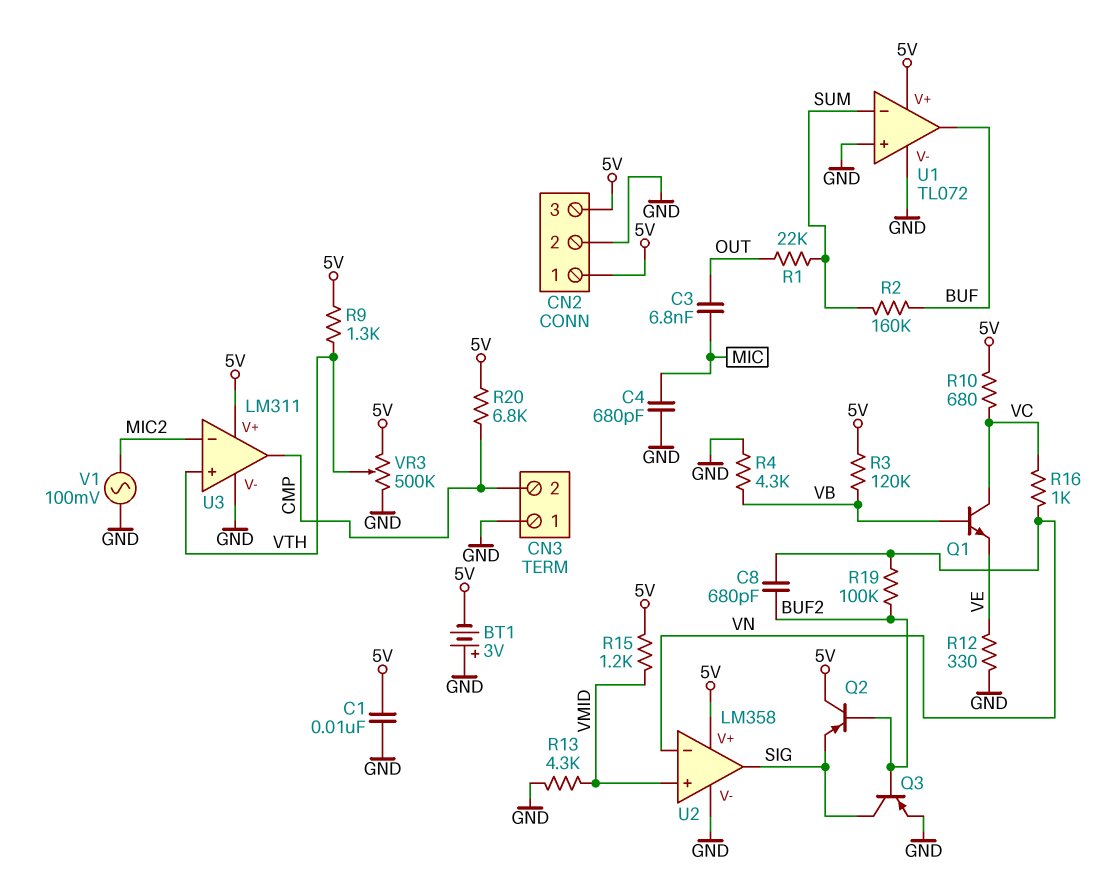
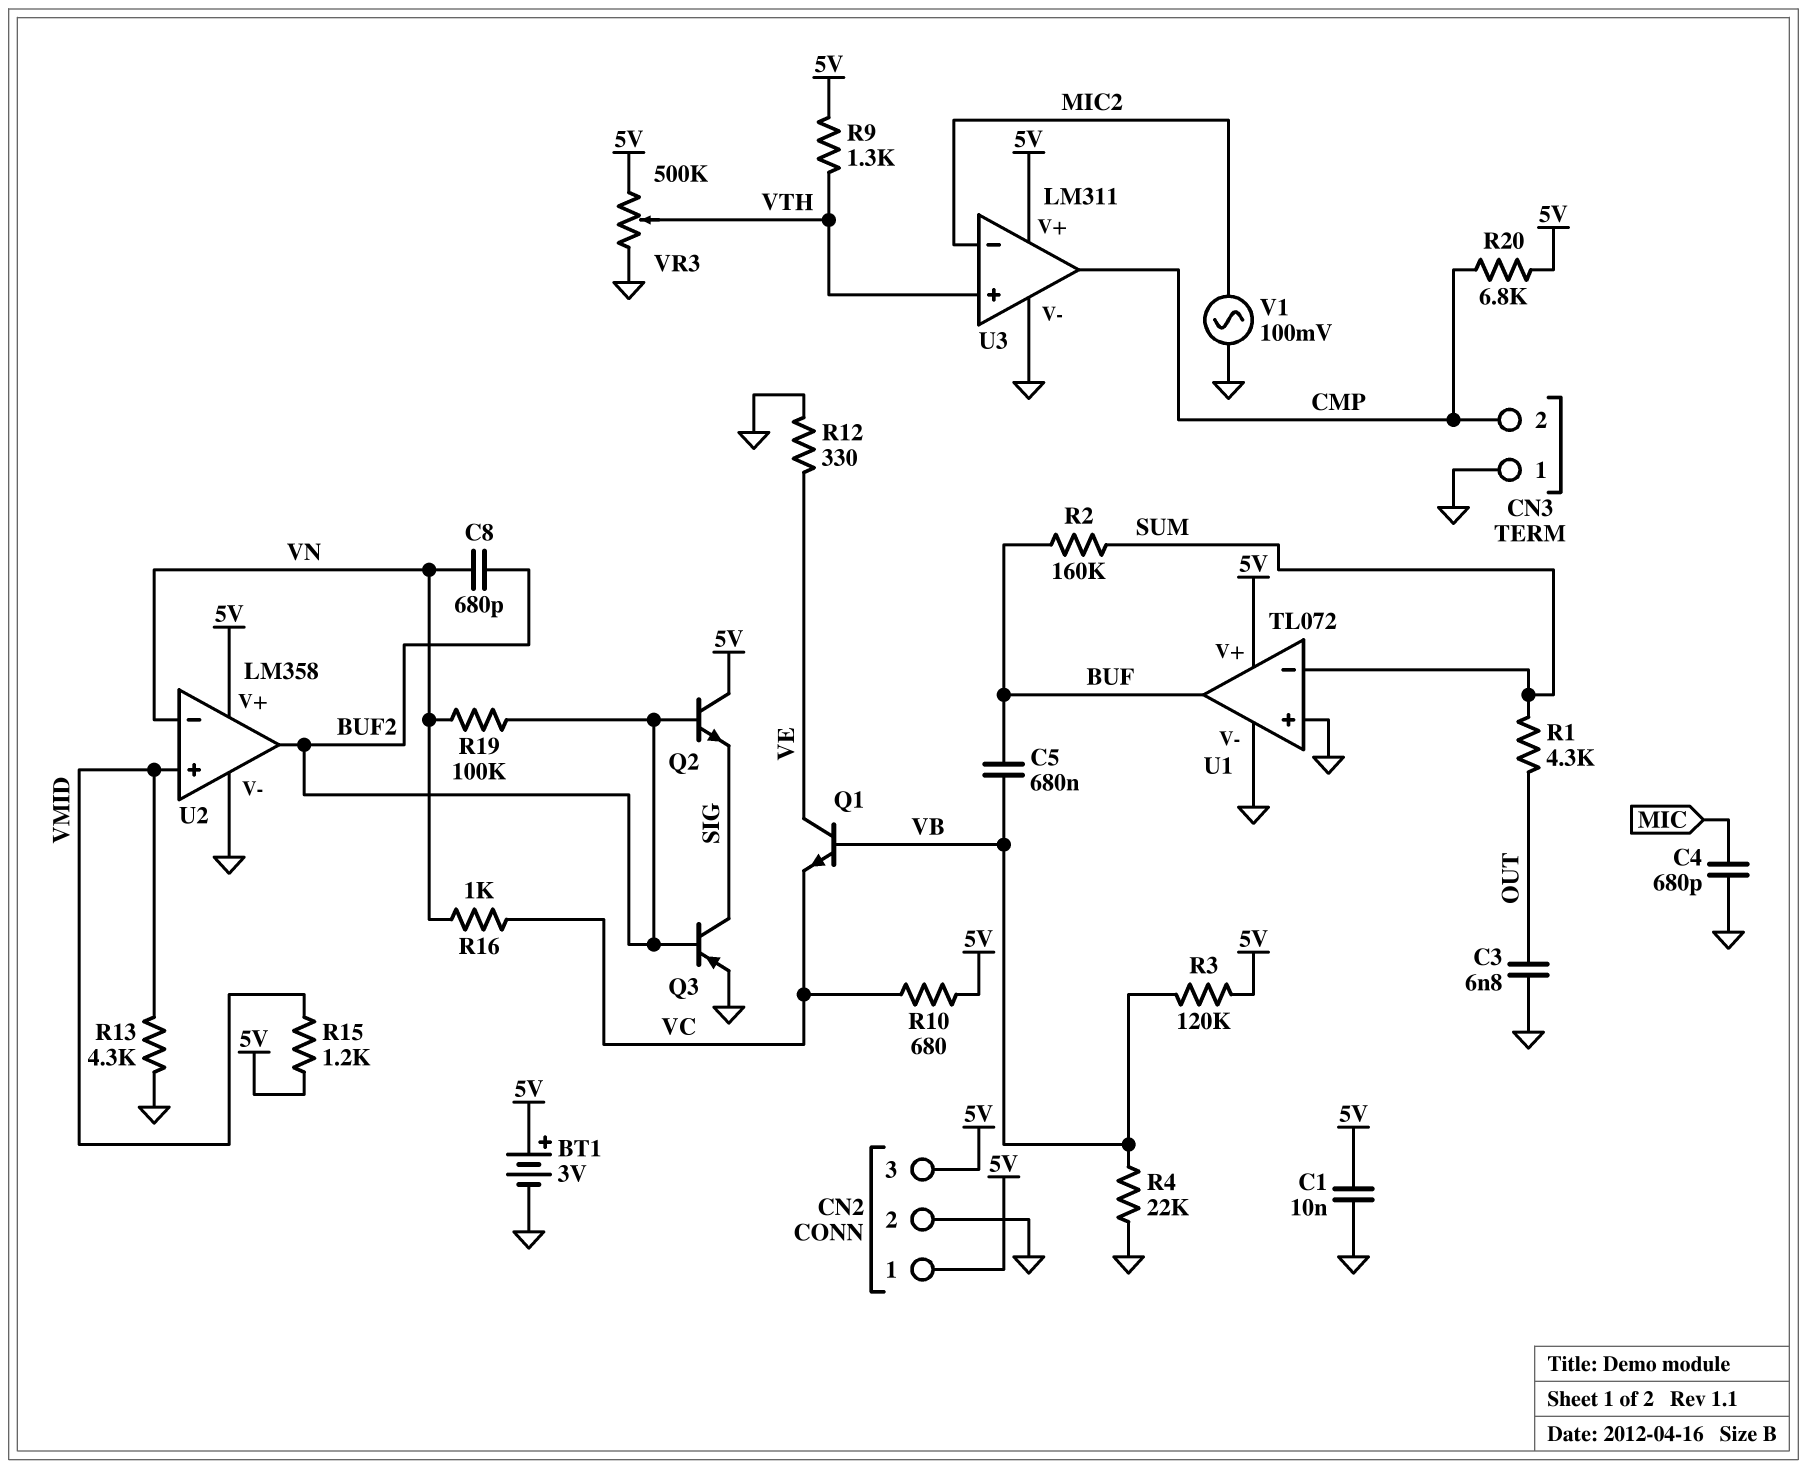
BT1: 3V (plus GND, minus 5V) -> 3V (plus 5V, minus GND)
C3: 6.8nF (MIC, OUT) -> 6.8nF (GND, OUT)
C5: none -> 680nF (BUF, VB)
Q1: NPN (B VB, C VC, E VE) -> NPN (B VB, C VE, E VC)
Q2: PNP (B BUF2, C 5V, E SIG) -> NPN (B BUF2, C 5V, E SIG)
R1: 22k (OUT, SUM) -> 4.3k (OUT, SUM)
R4: 4.3k (GND, VB) -> 22k (GND, VB)
U2 pin out: SIG -> BUF2

